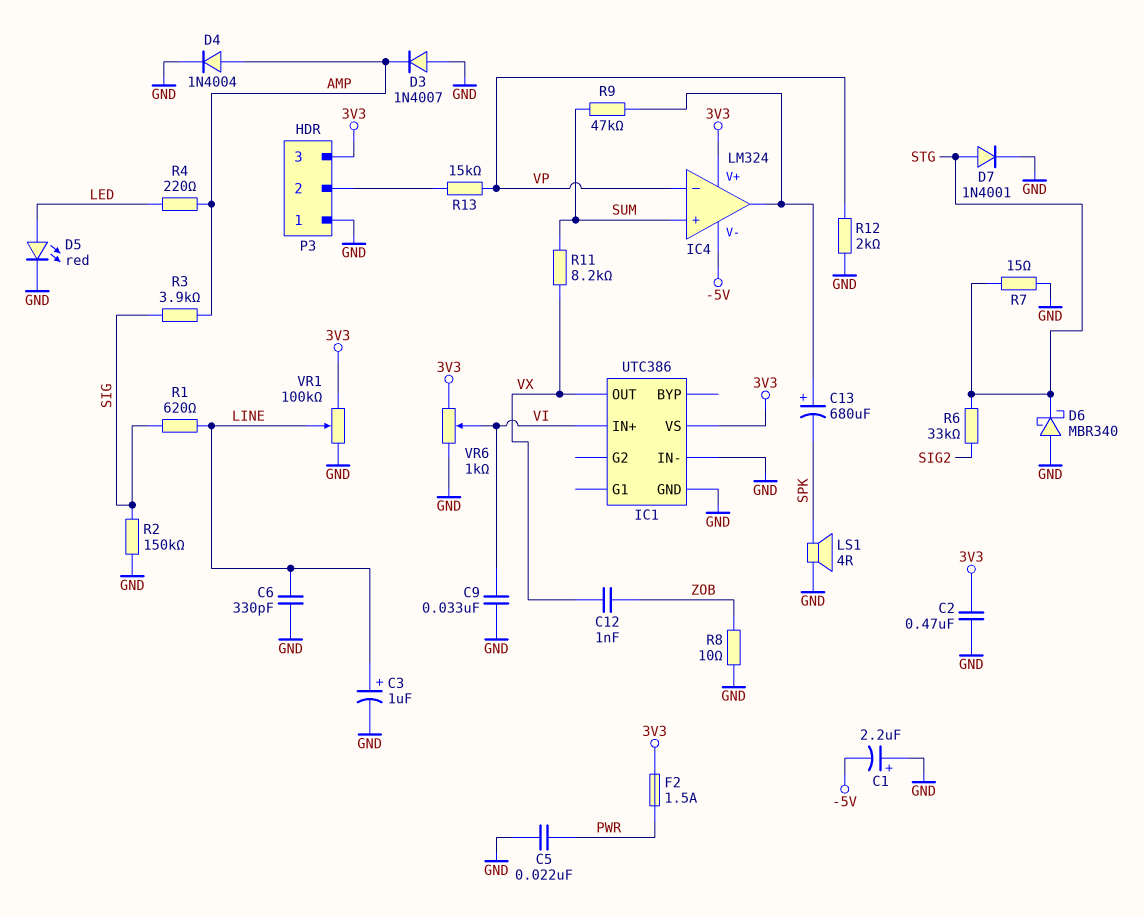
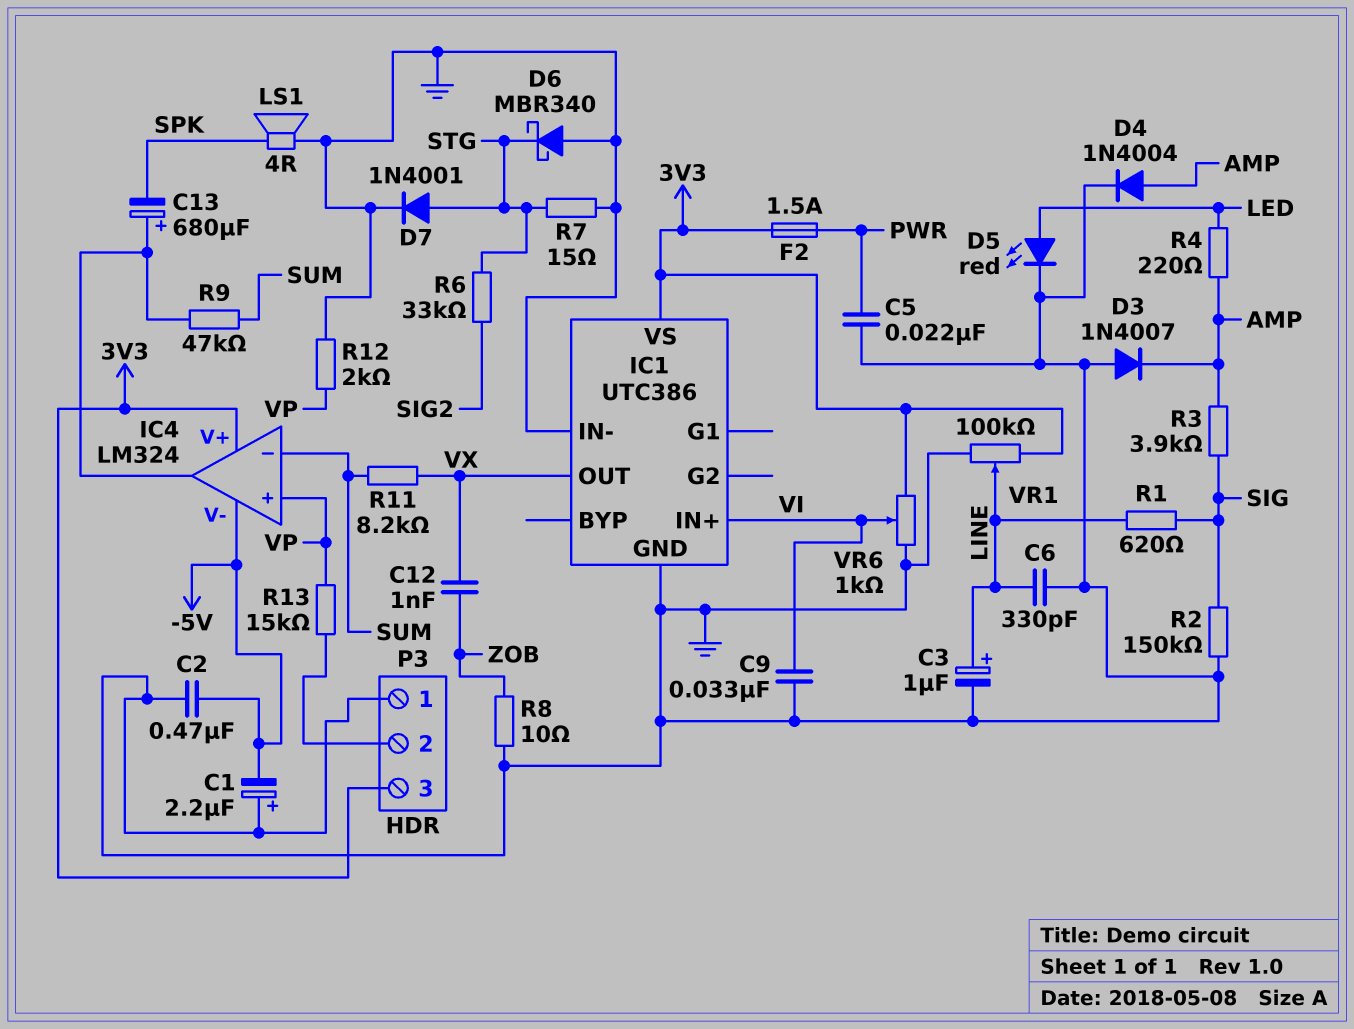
C2: 470nF (3V3, GND) -> 470nF (-5V, GND)
IC4 pin in+: SUM -> VP
IC4 pin in-: VP -> SUM

